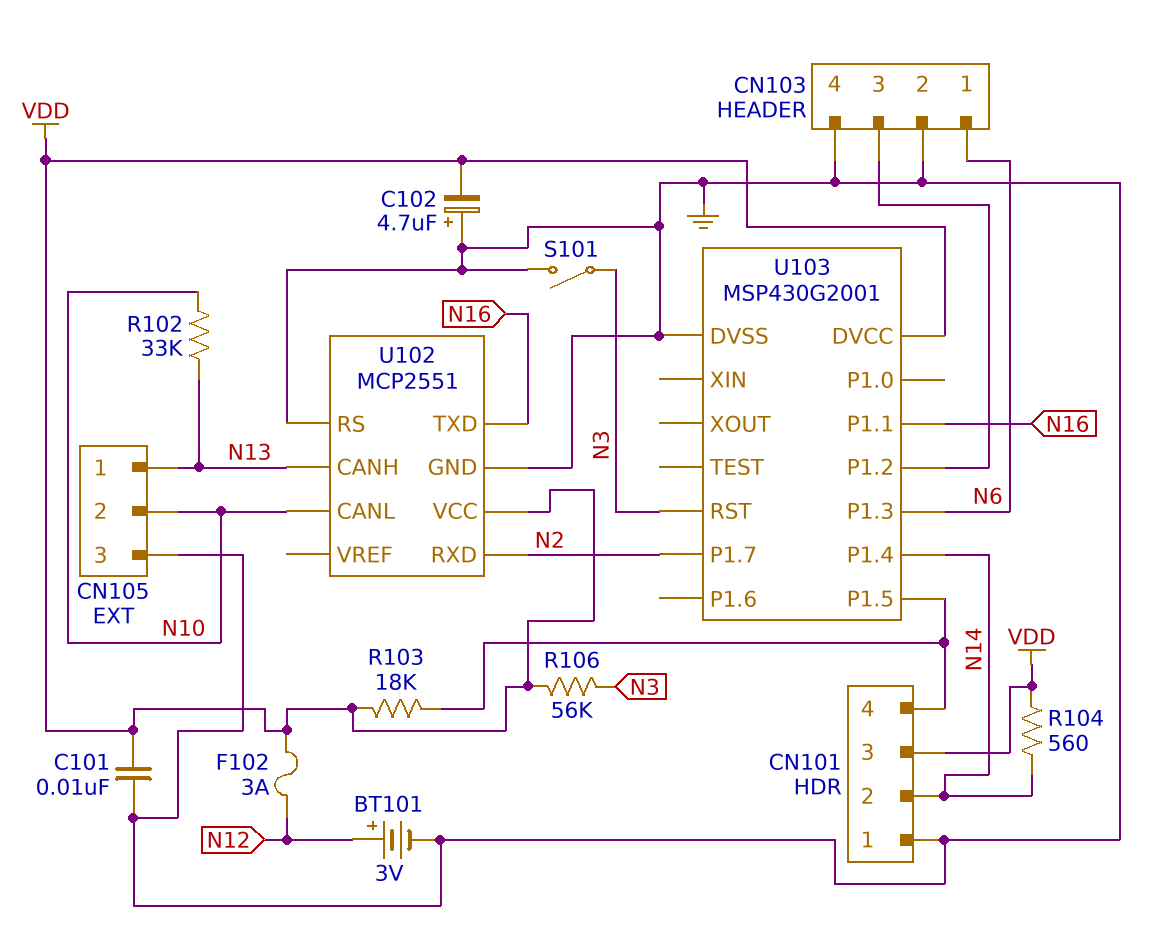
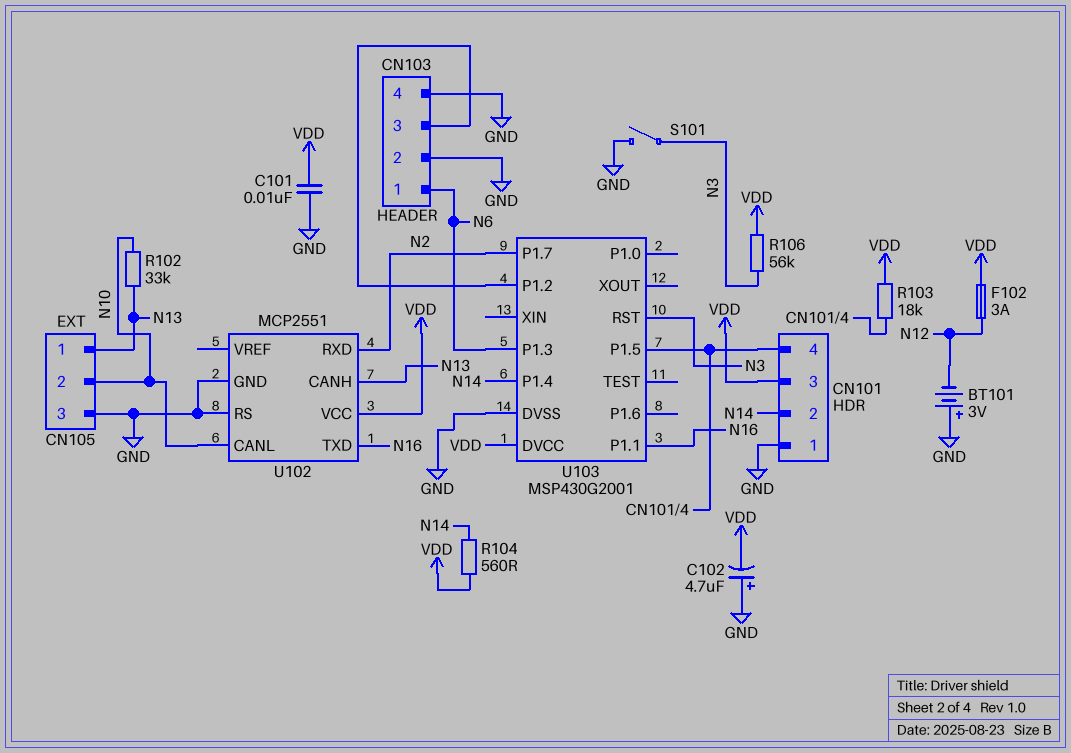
BT101: 3V (plus N12, minus GND) -> 3V (plus GND, minus N12)

